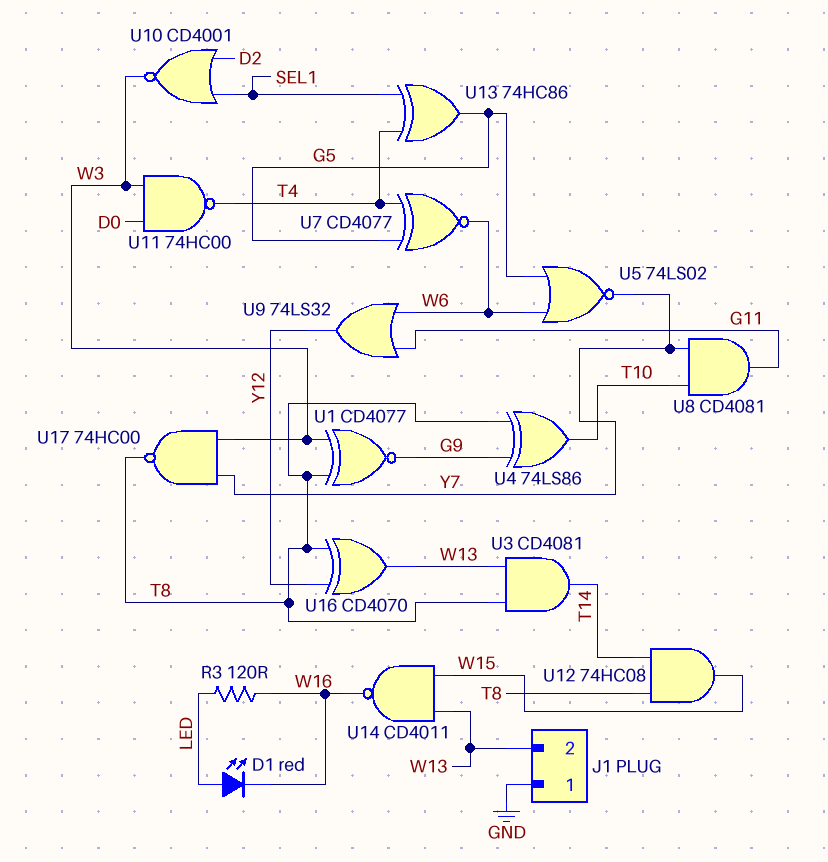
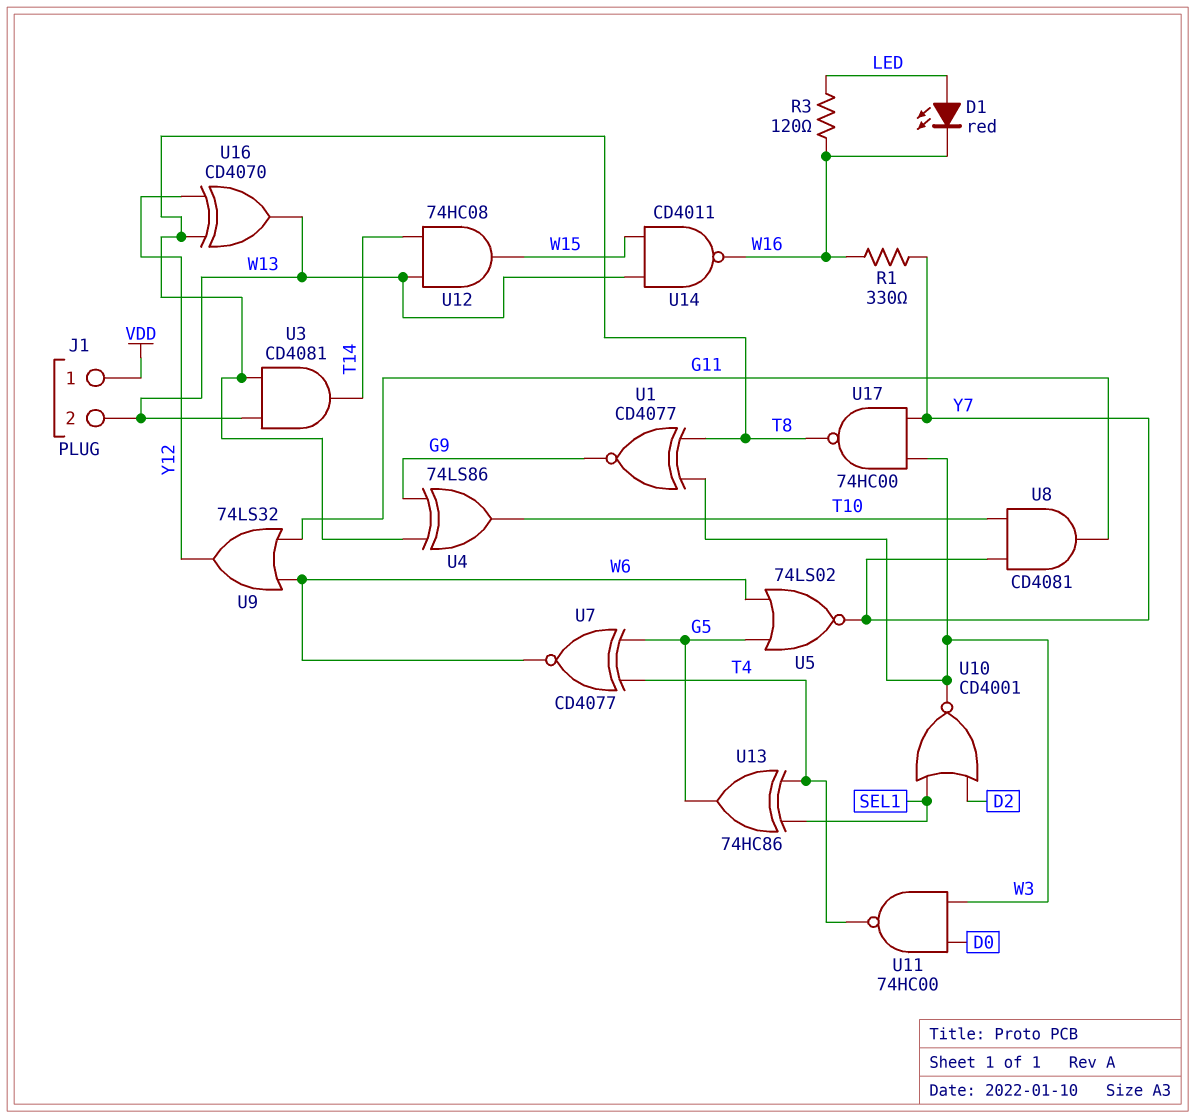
J1 pin 1: GND -> VDD
R1: none -> 330 (W16, Y7)
U12: AND 74HC08 (in T8, in T14, out W15) -> AND 74HC08 (in T14, in W13, out W15)

